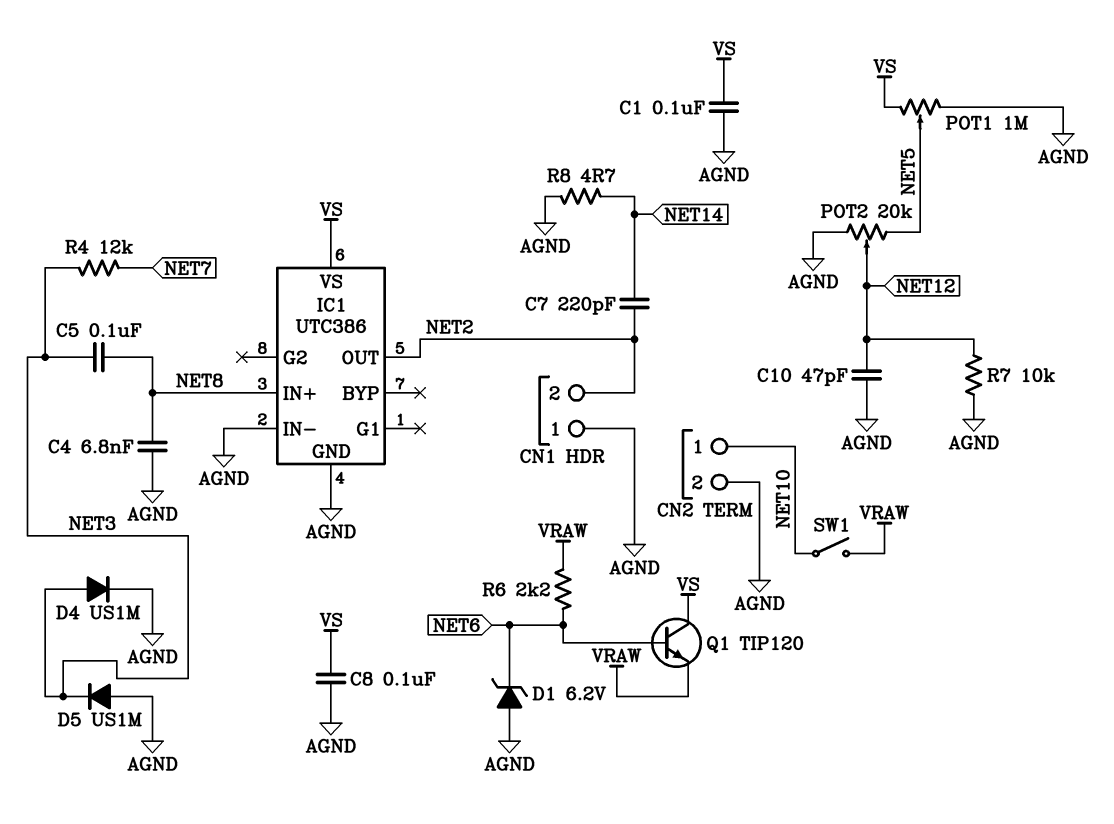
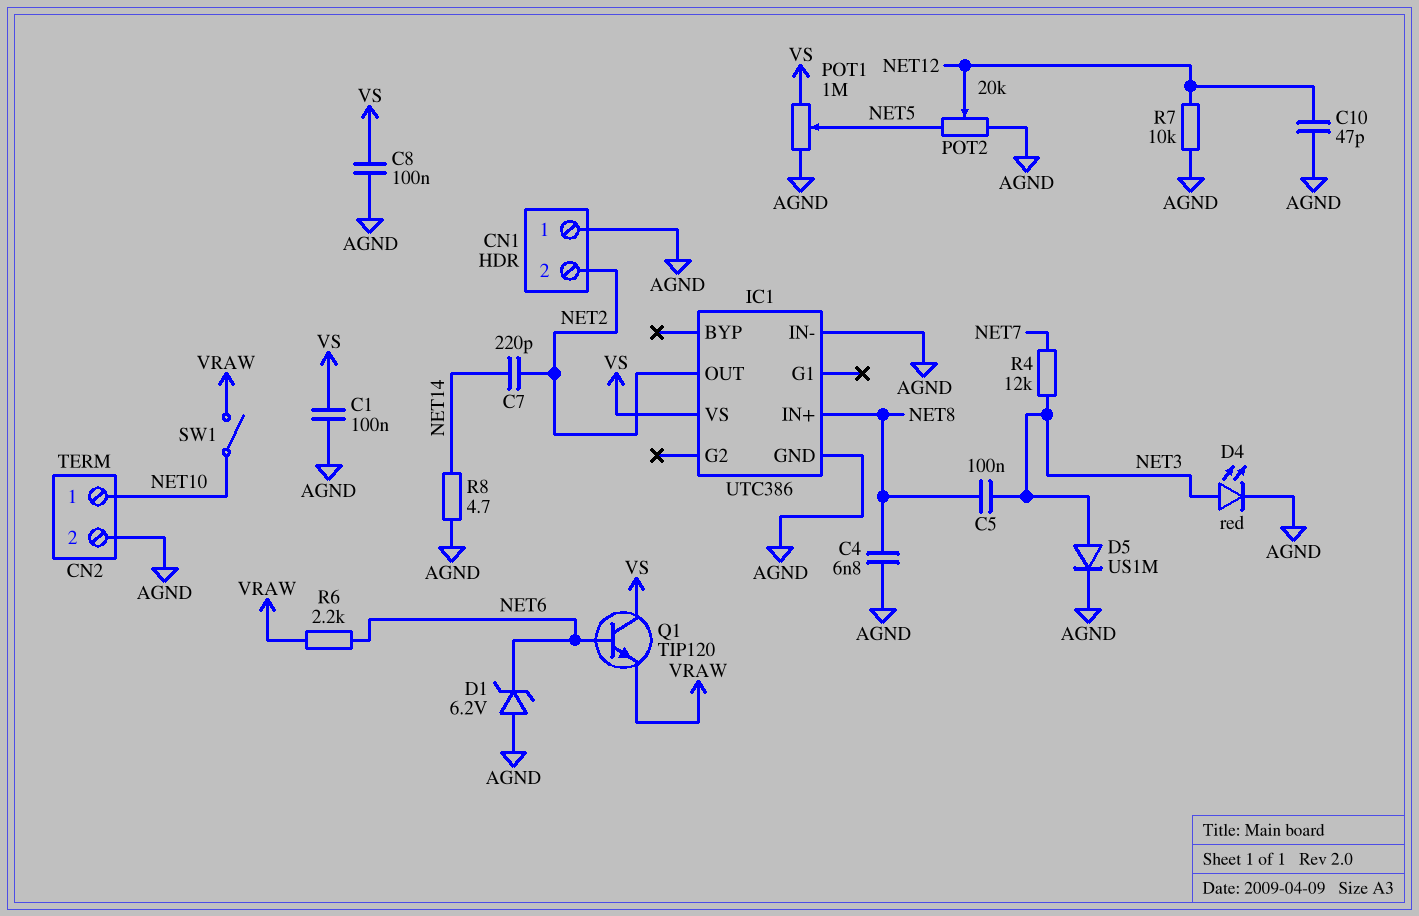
D4: diode US1M (A NET3, K AGND) -> LED red (A NET3, K AGND)
D5: diode US1M (A AGND, K NET3) -> diode US1M (A NET3, K AGND)

